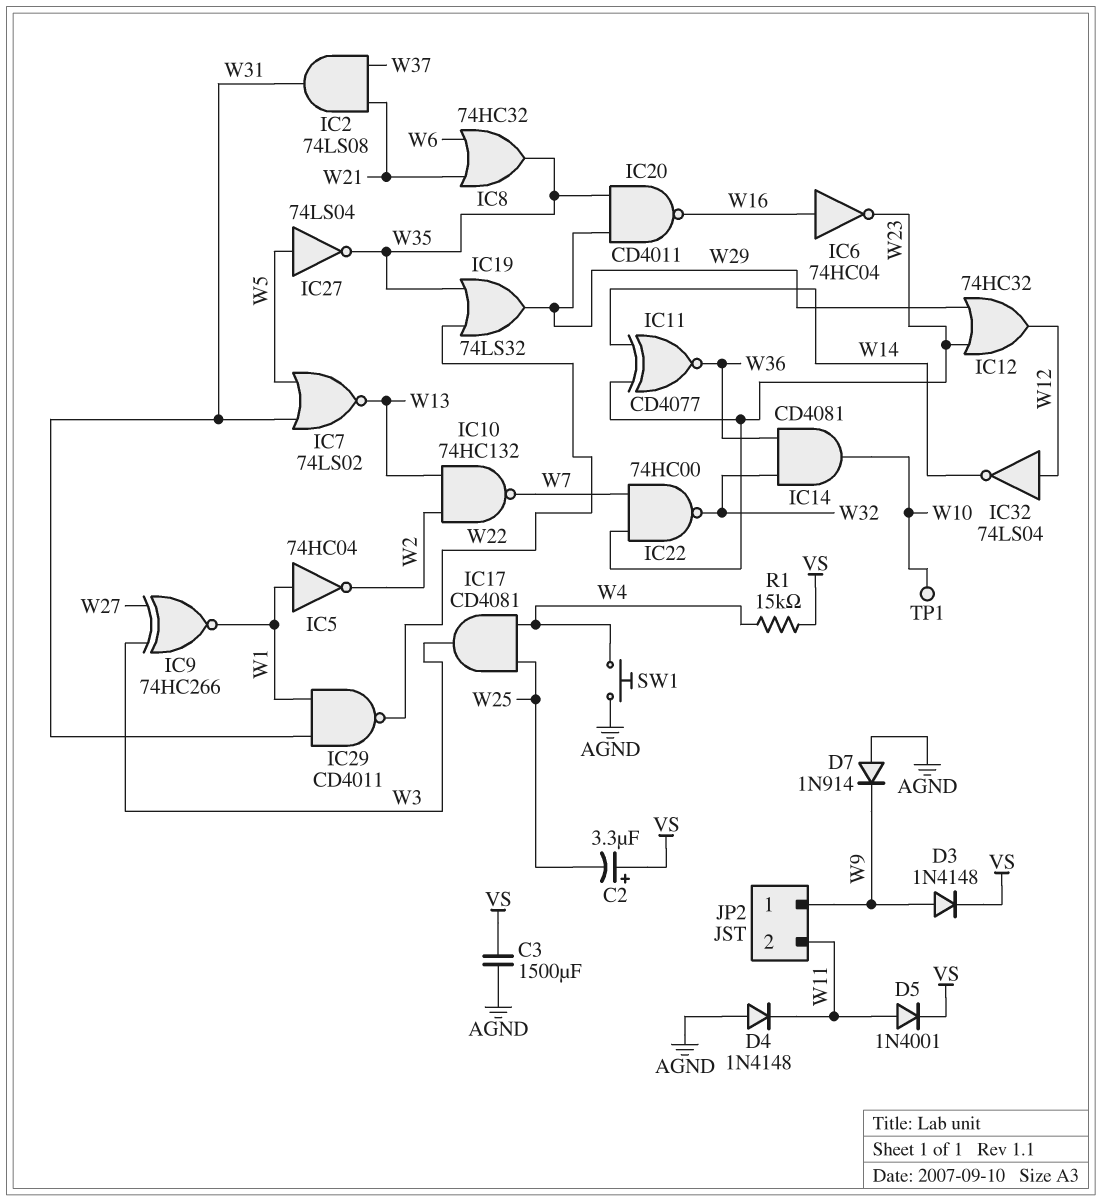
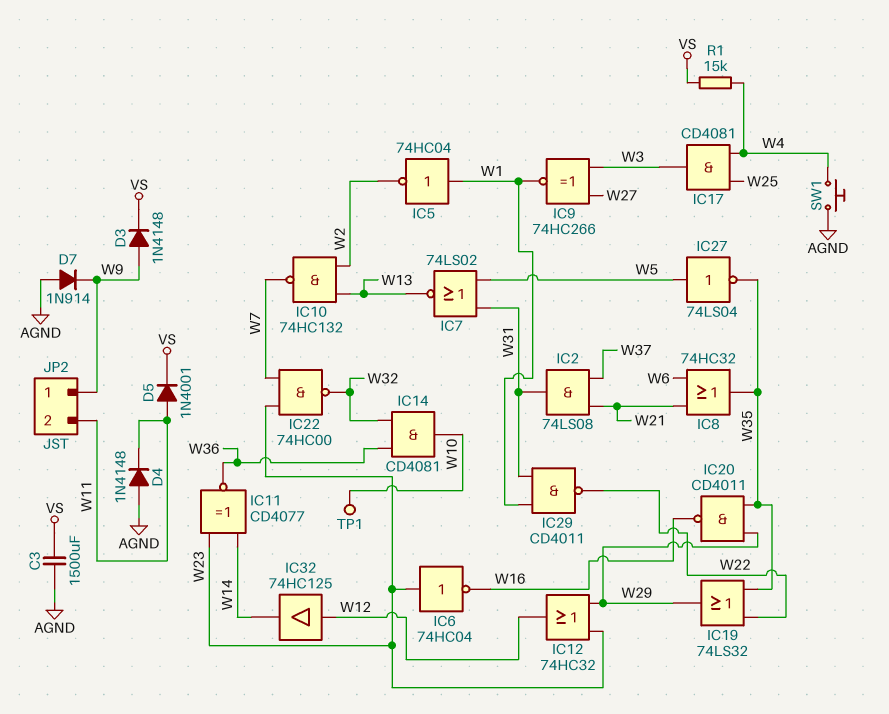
C2: 3.3uF (plus VS, minus W25) -> none
IC6: NOT 74HC04 (in W16, out W23) -> NOT 74HC04 (in W23, out W16)
IC32: NOT 74LS04 (in W12, out W14) -> buffer 74HC125 (in W12, out W14)

